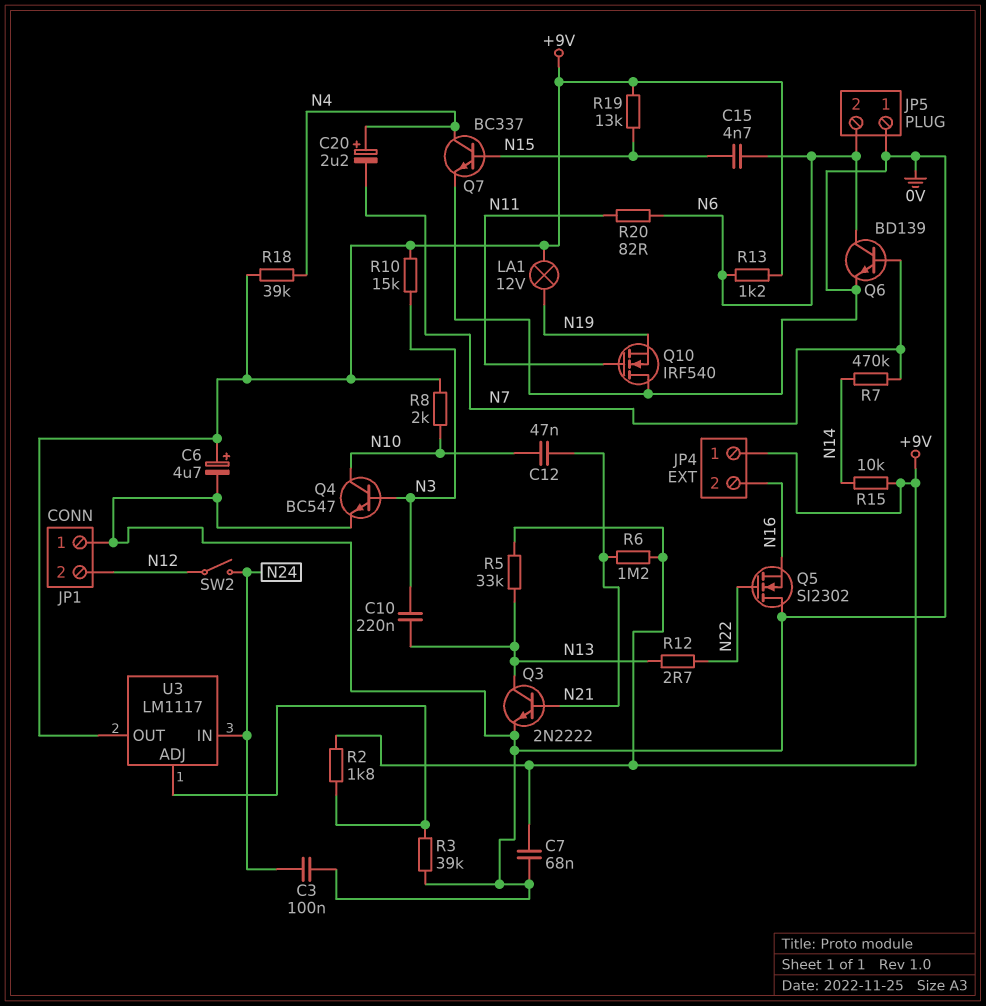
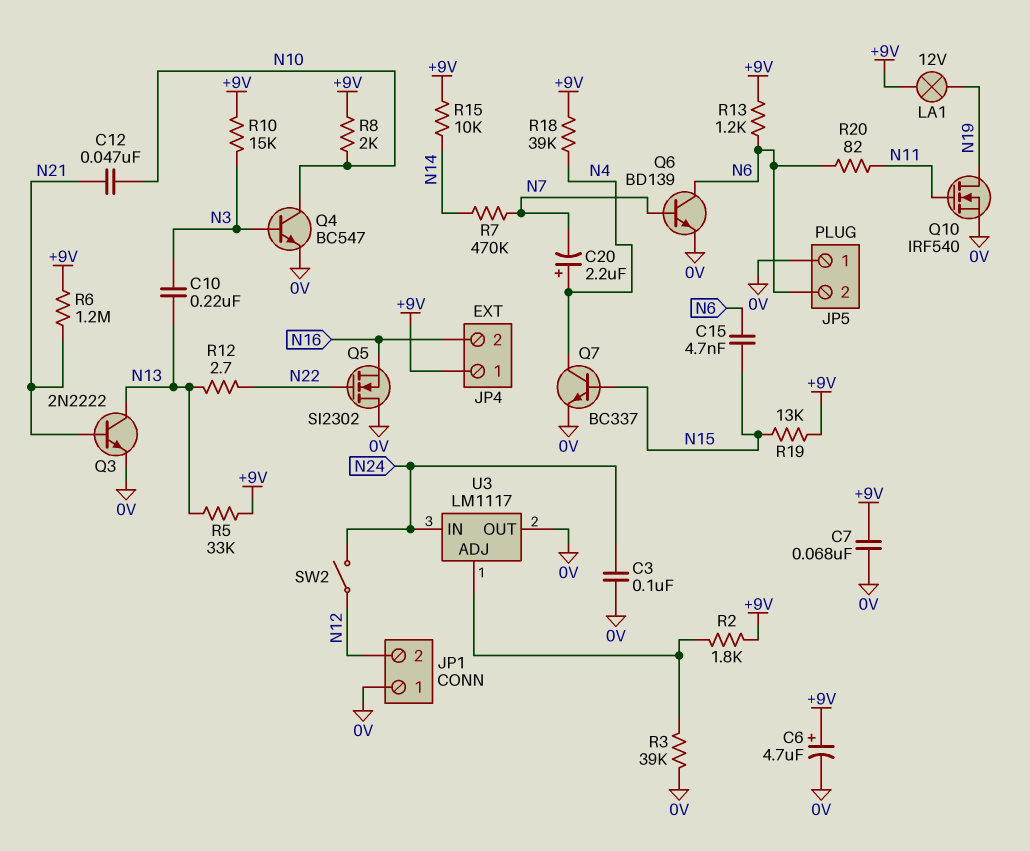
Q10: NMOS IRF540 (G N11, D 0V, S N19) -> NMOS IRF540 (G N11, D N19, S 0V)
U3 pin OUT: +9V -> 0V

